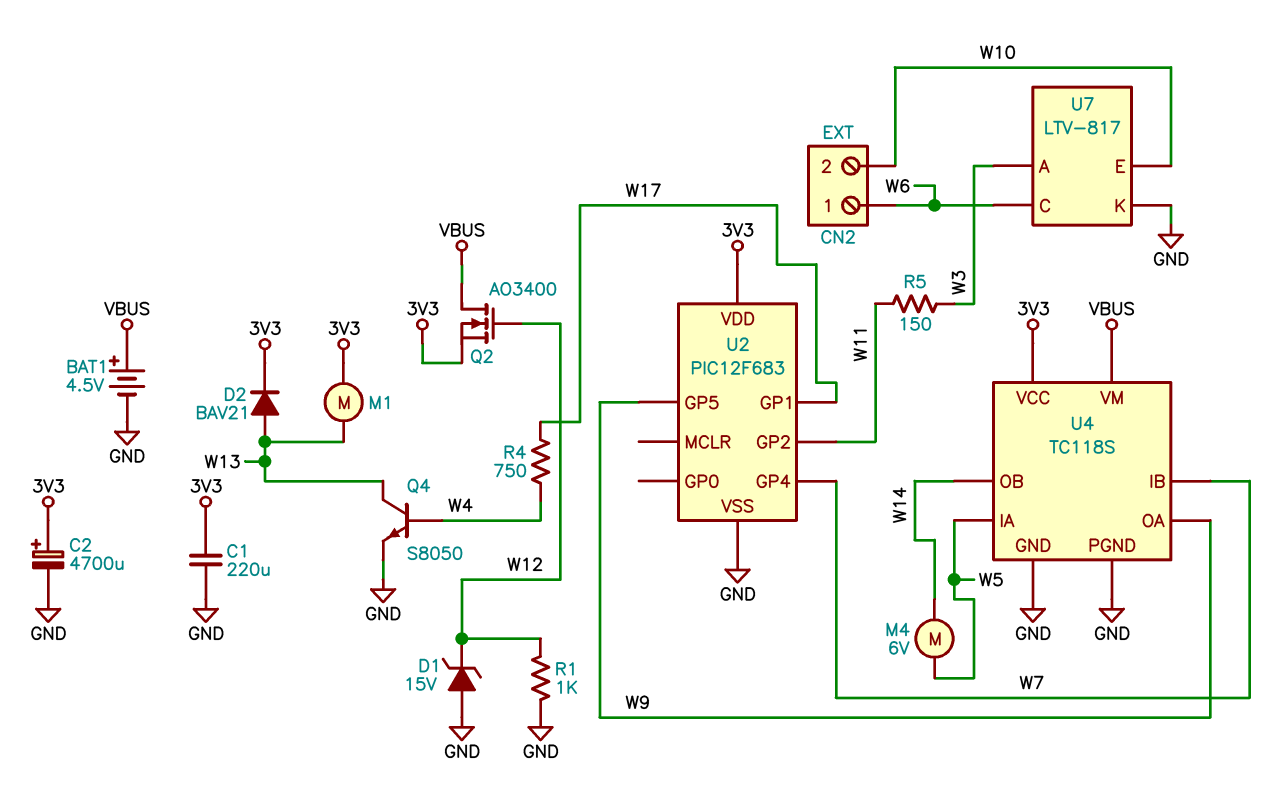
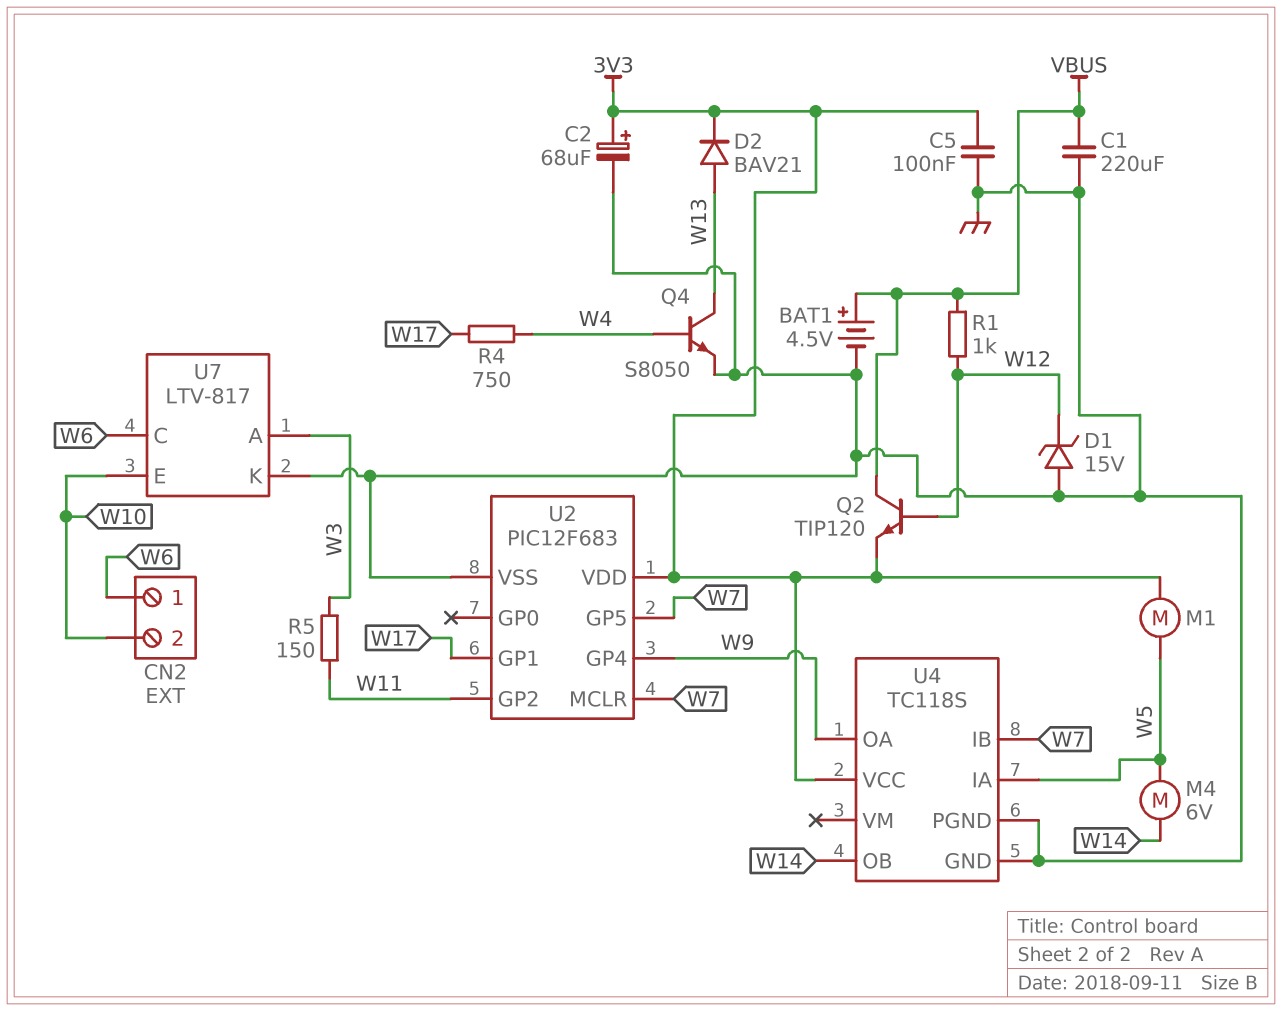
C1: 220uF (3V3, GND) -> 220uF (GND, VBUS)
C2: 4700uF (plus 3V3, minus GND) -> 68uF (plus 3V3, minus GND)
C5: none -> 100nF (3V3, GND)
M1: motor (3V3, W13) -> motor (3V3, W5)
Q2: NMOS AO3400 (G W12, D VBUS, S 3V3) -> NPN TIP120 (B W12, C VBUS, E 3V3)
R1: 1k (GND, W12) -> 1k (VBUS, W12)
U2 pin GP4: W7 -> W9
U2 pin GP5: W9 -> W7
U2 pin MCLR: none -> W7
U4 pin VM: VBUS -> none

